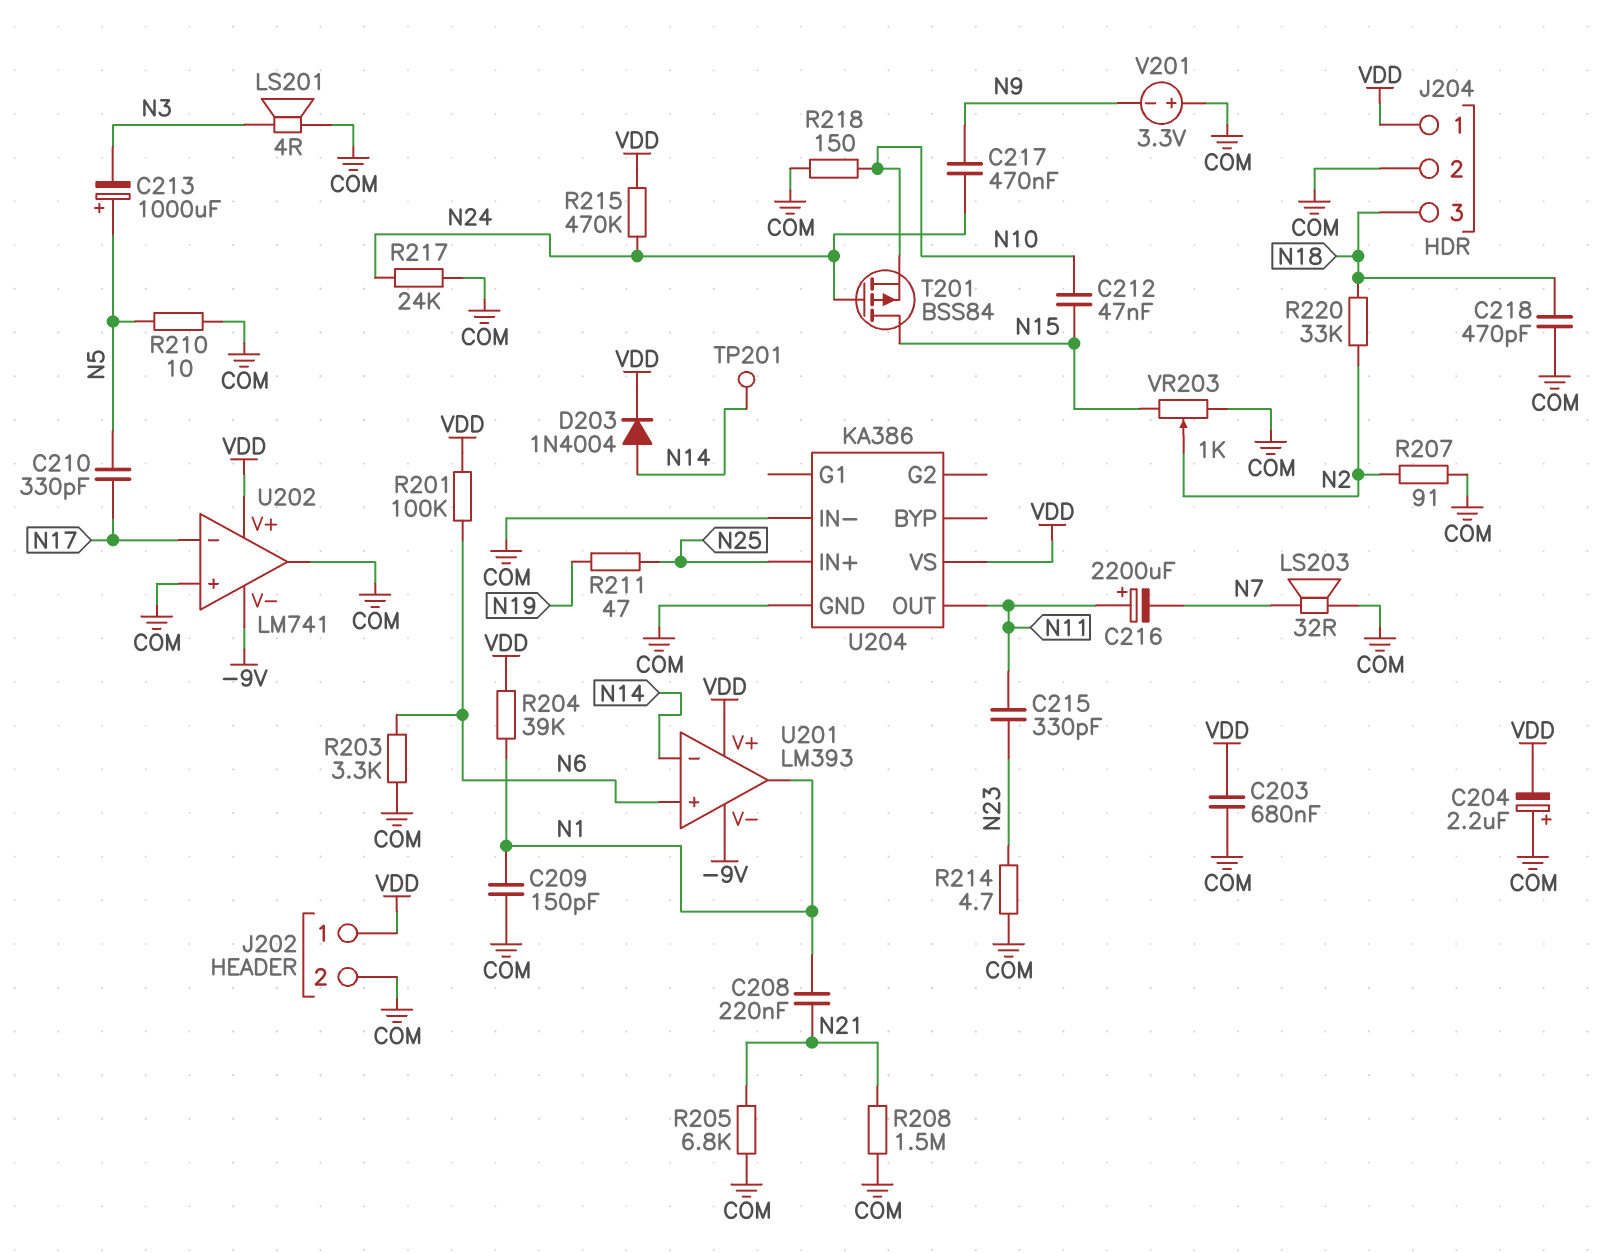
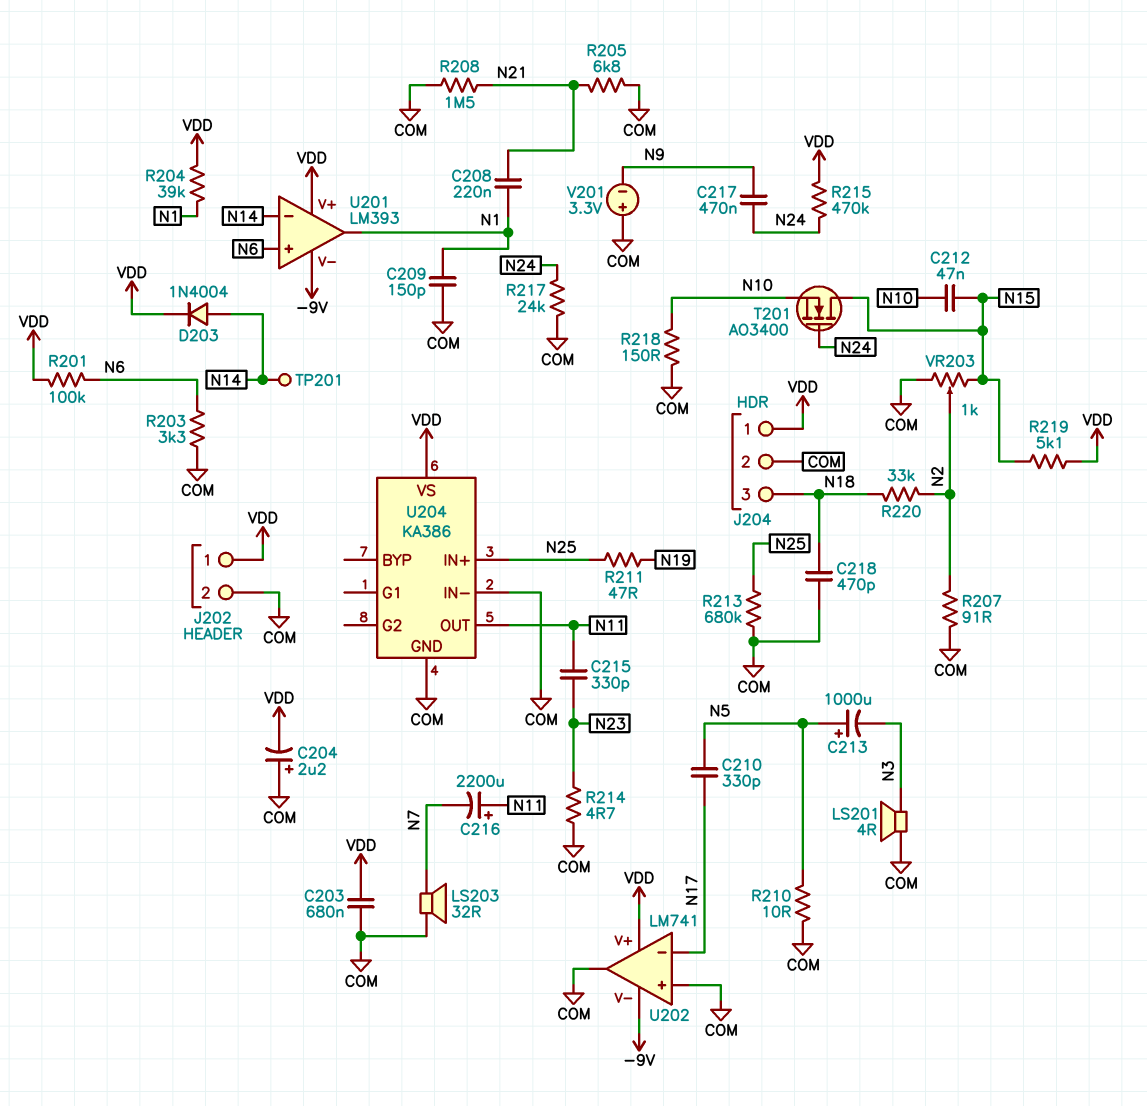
R213: none -> 680k (COM, N25)
R219: none -> 5.1k (N15, VDD)
T201: PMOS BSS84 (G N24, D N15, S N10) -> NMOS AO3400 (G N24, D N15, S N10)

